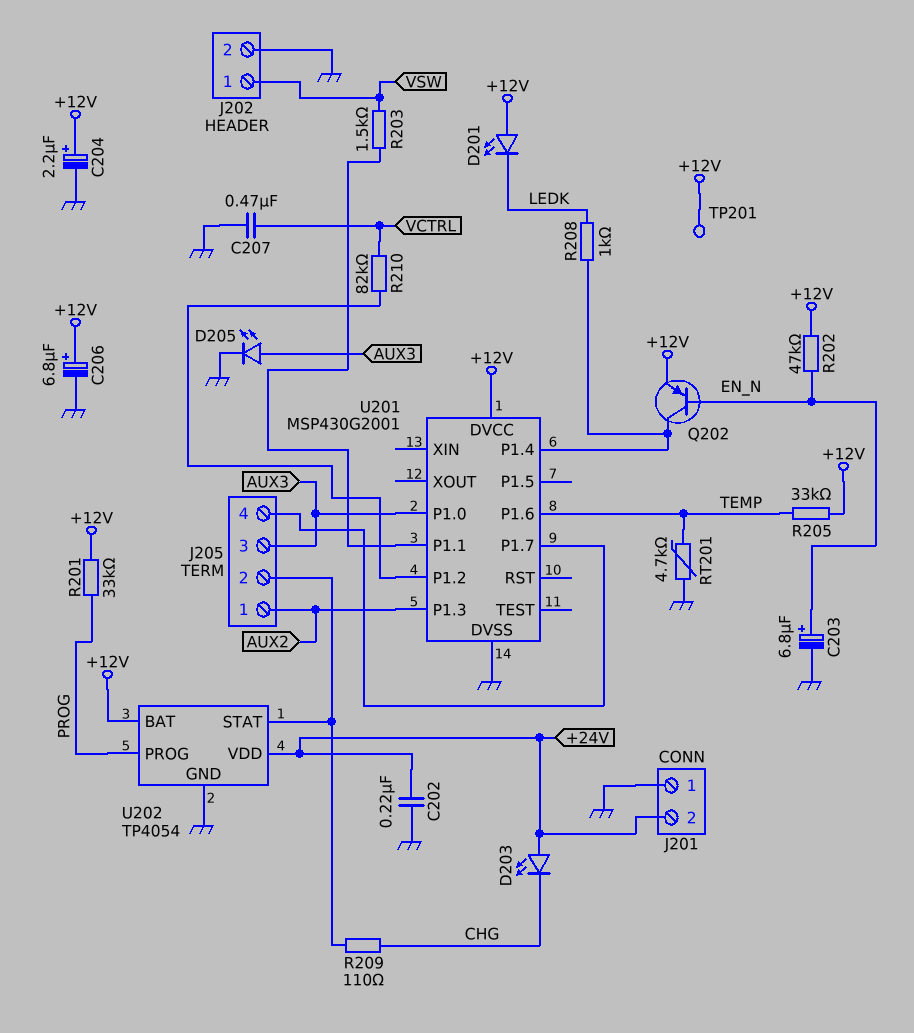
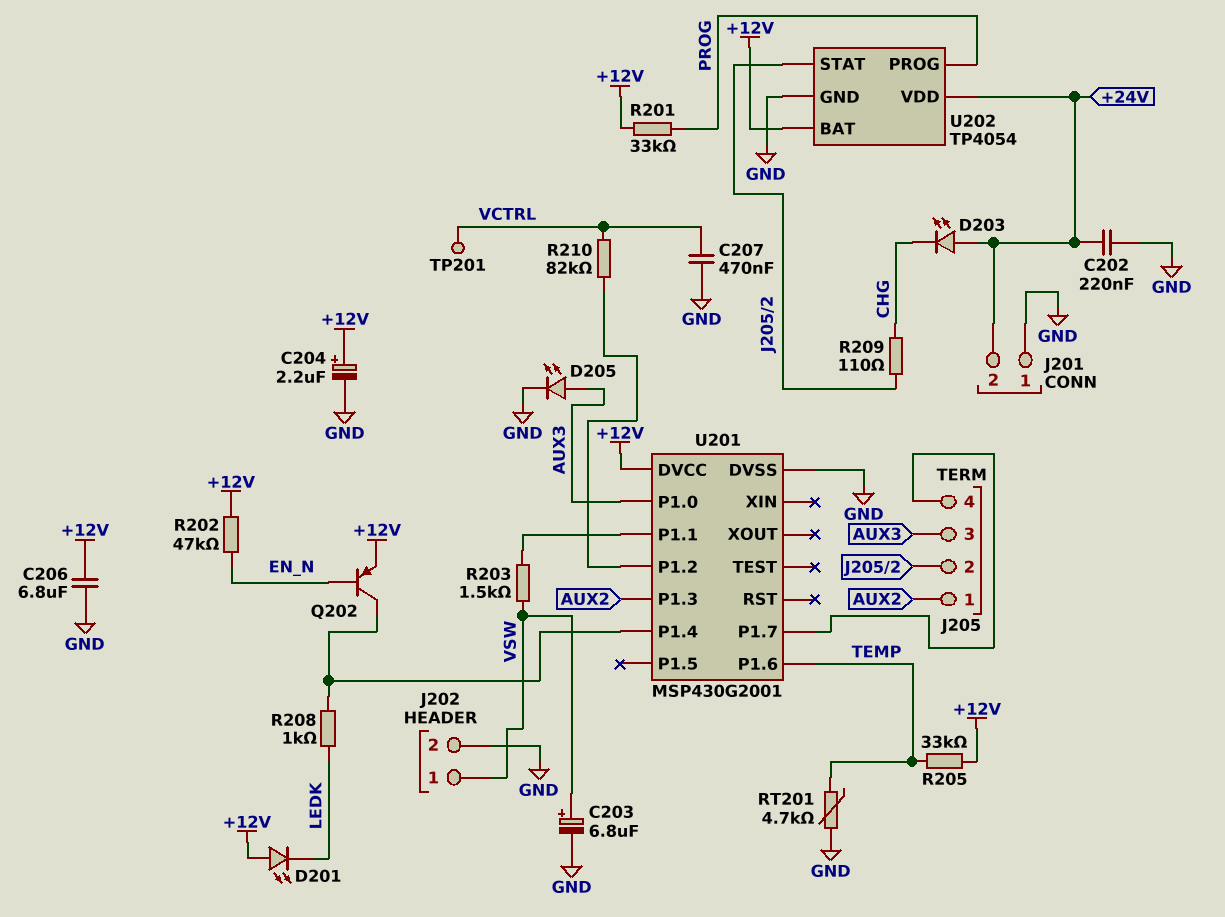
C203: 6.8uF (plus EN_N, minus GND) -> 6.8uF (plus VSW, minus GND)
C206: 6.8uF (plus +12V, minus GND) -> 6.8uF (+12V, GND)
TP201: test point (+12V) -> test point (VCTRL)

